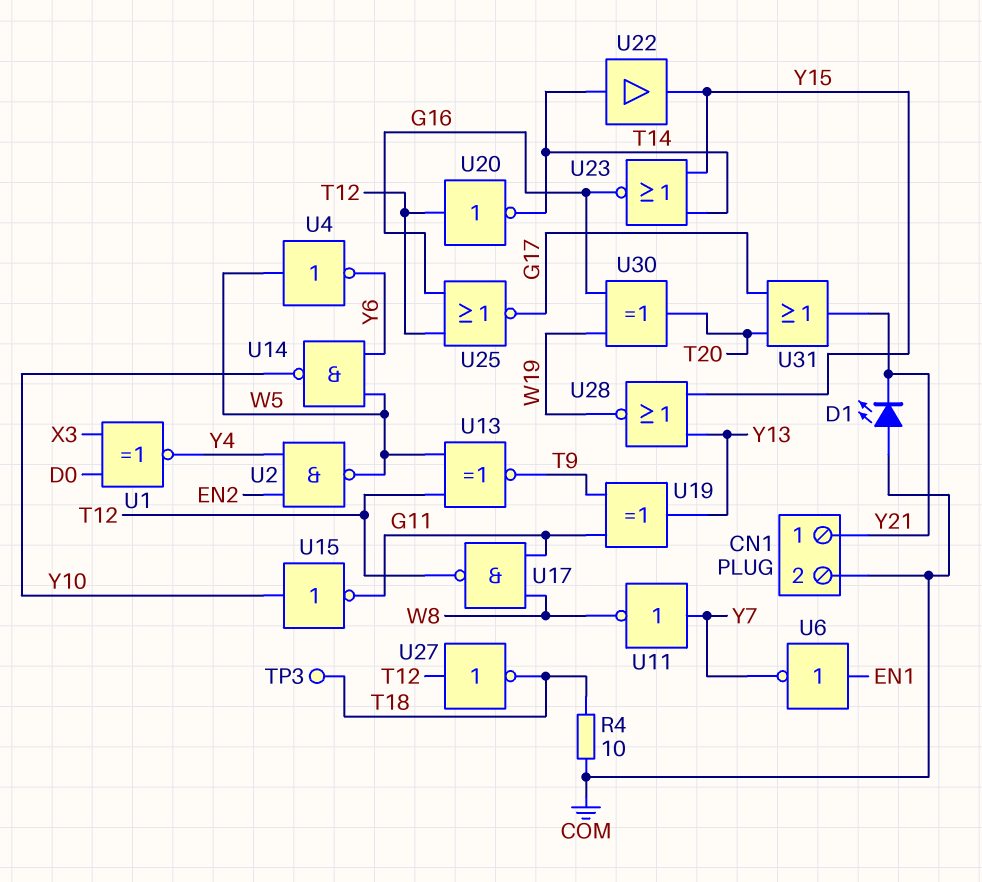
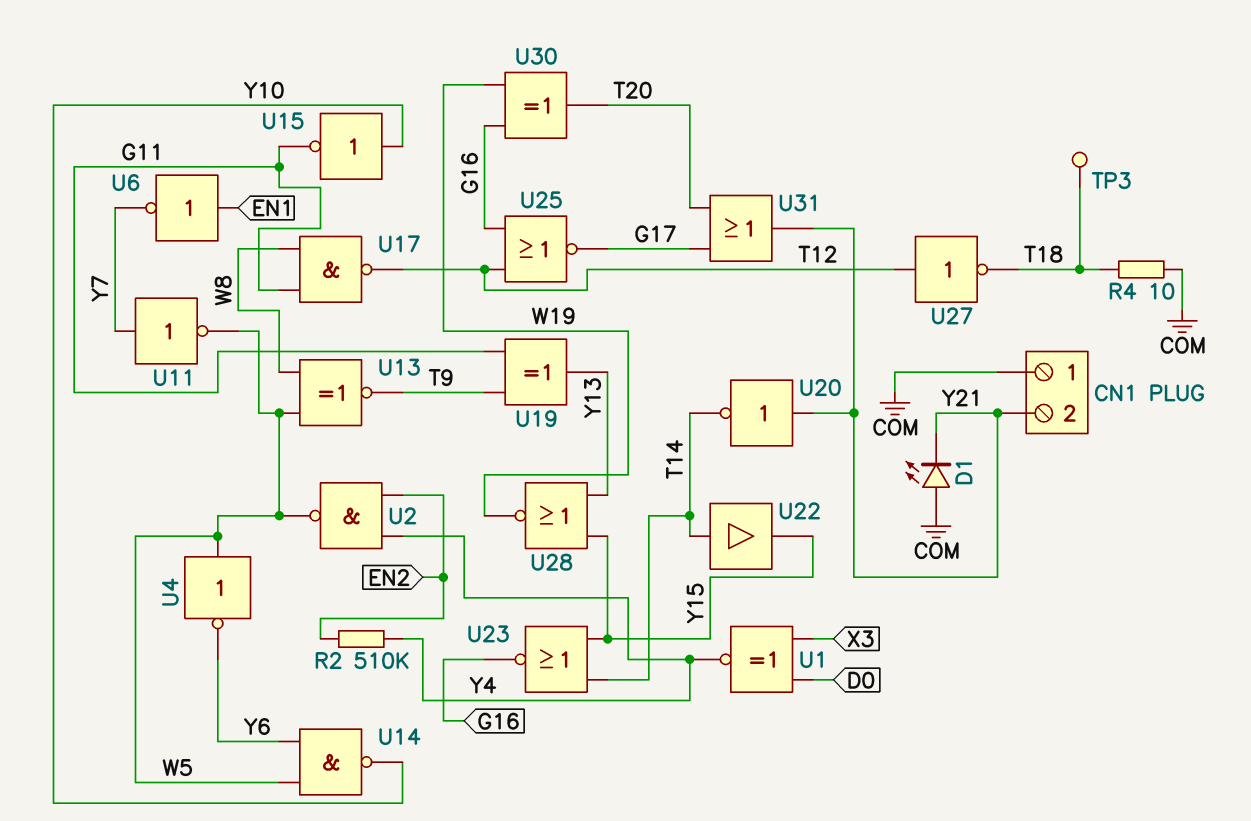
CN1 pin 1: Y21 -> COM
CN1 pin 2: COM -> Y21
R2: none -> 510k (EN2, Y4)
U11: NOT (in Y7, out W8) -> NOT (in Y7, out W5)
U13: XNOR (in T12, in W5, out T9) -> XNOR (in W5, in W8, out T9)
U20: NOT (in T12, out T14) -> NOT (in Y21, out T14)

